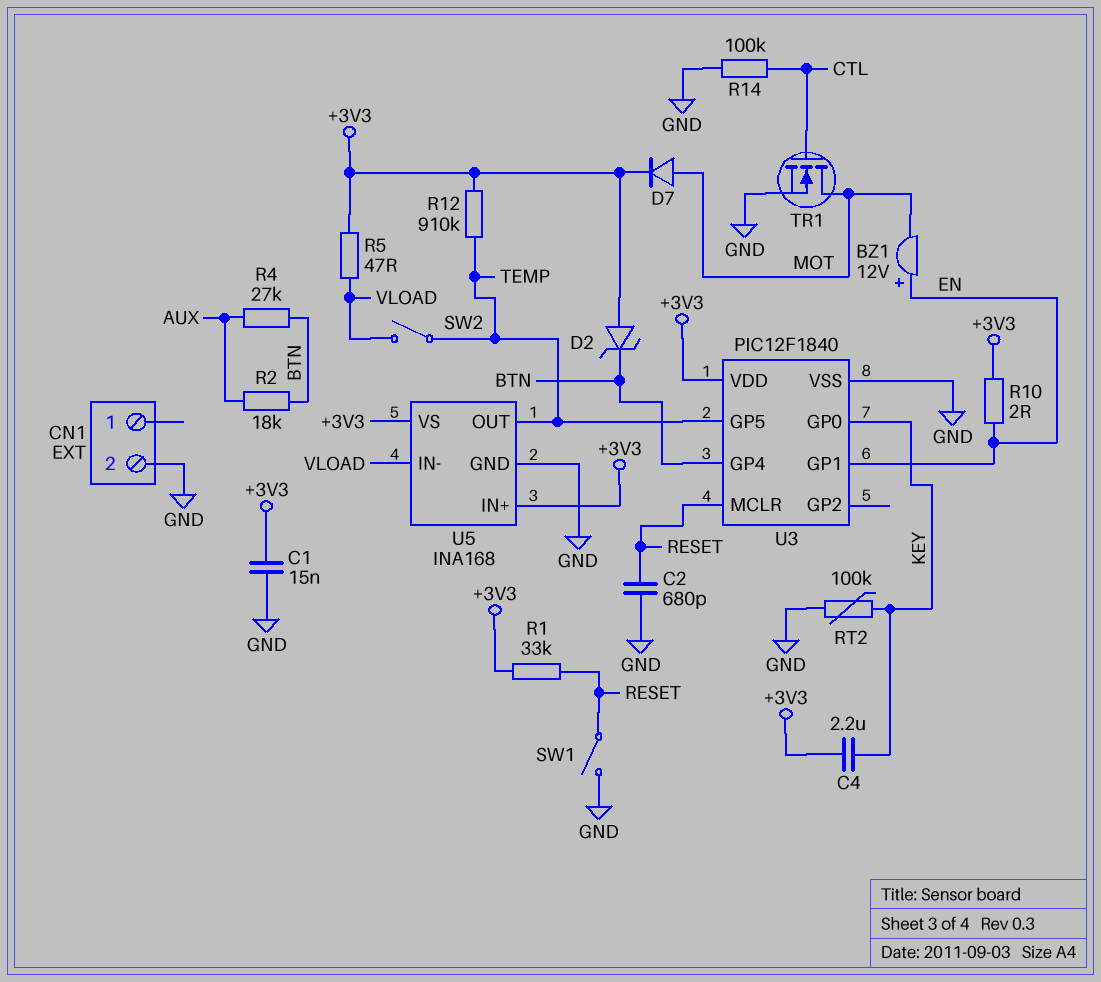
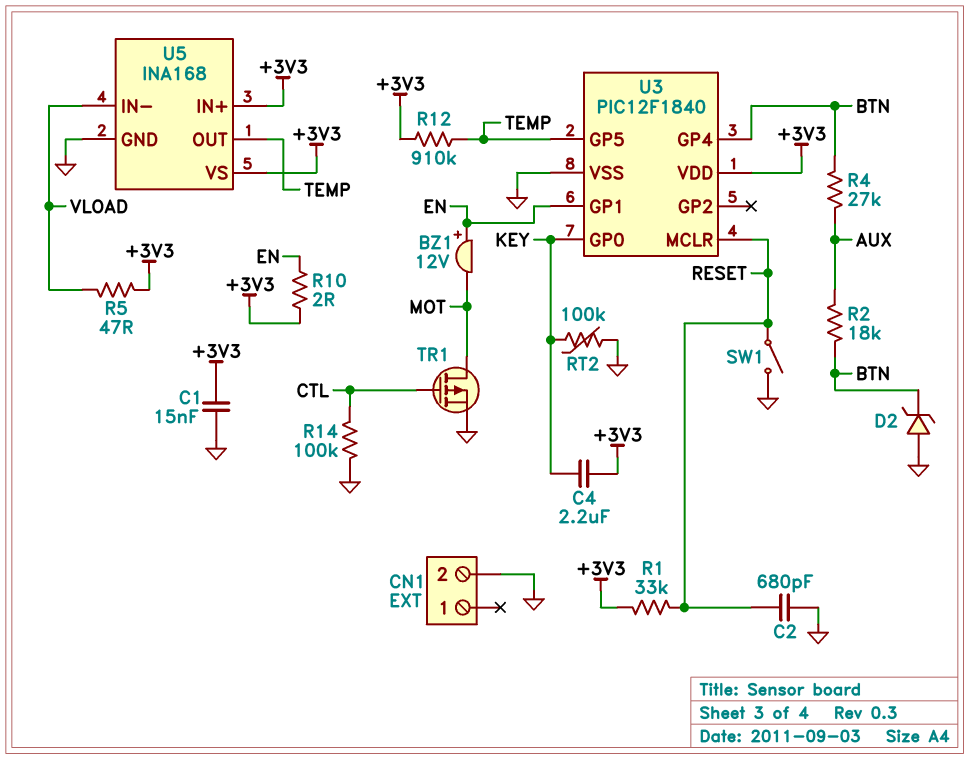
D2: zener (A +3V3, K BTN) -> zener (A GND, K BTN)
D7: diode (A MOT, K +3V3) -> none
SW2: switch (TEMP, VLOAD) -> none
TR1: NMOS (G CTL, D MOT, S GND) -> PMOS (G CTL, D MOT, S GND)

